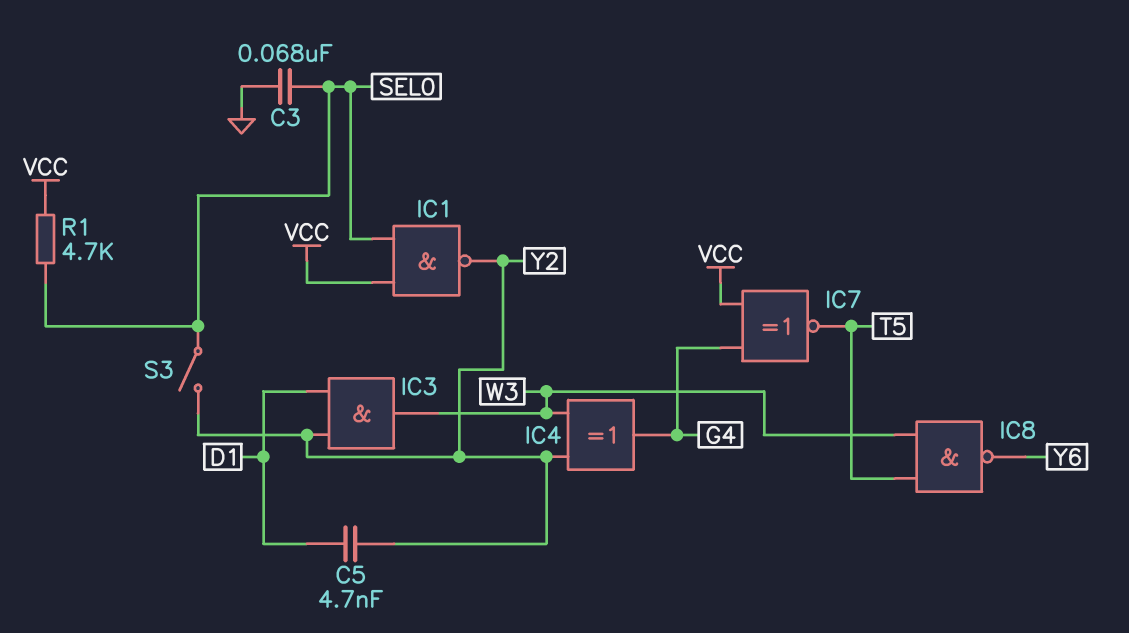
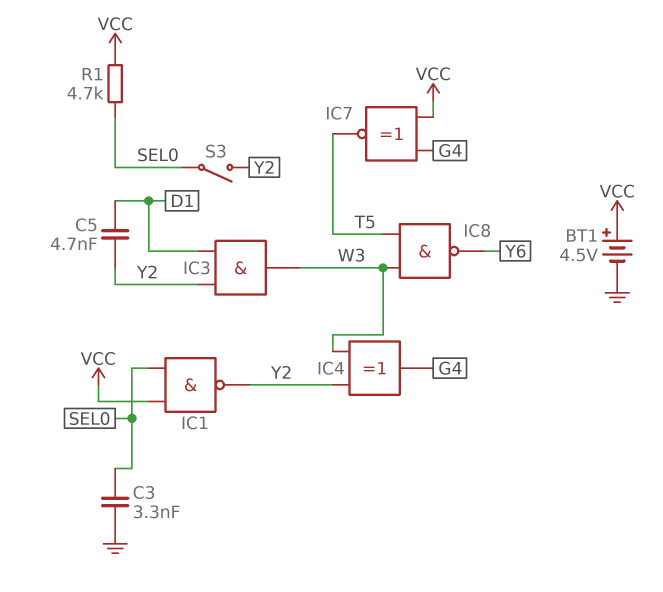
BT1: none -> 4.5V (plus VCC, minus GND)
C3: 68nF (GND, SEL0) -> 3.3nF (GND, SEL0)

